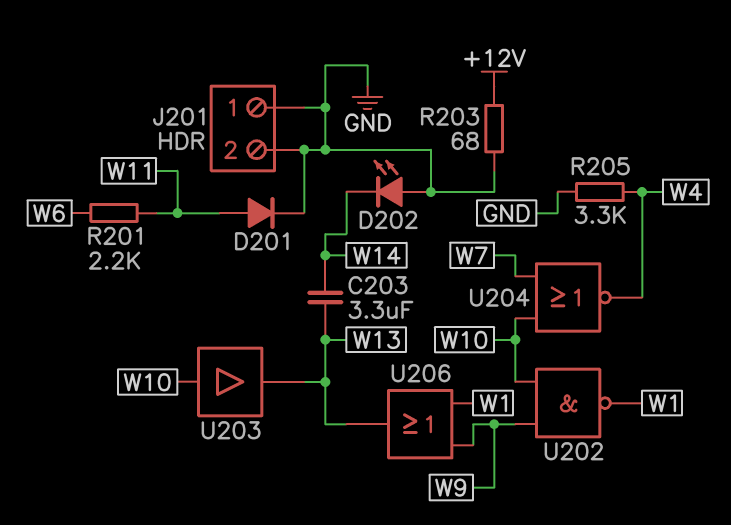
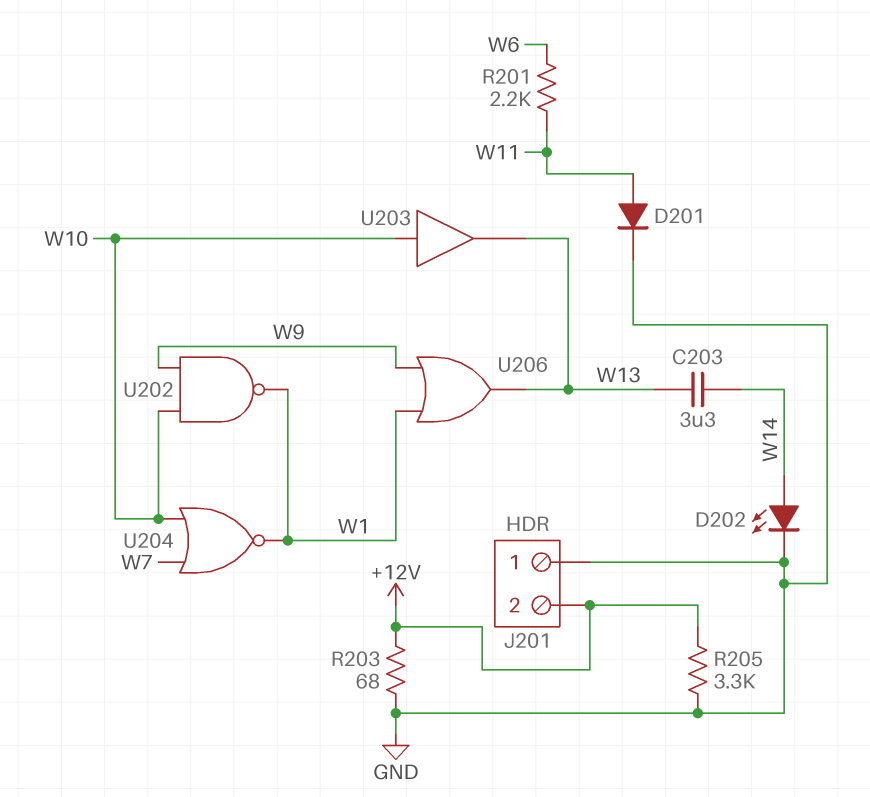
D202: LED (A GND, K W14) -> LED (A W14, K GND)
J201 pin 2: GND -> +12V
R205: 3.3k (GND, W4) -> 3.3k (+12V, GND)
U204: NOR (in W7, in W10, out W4) -> NOR (in W7, in W10, out W1)

